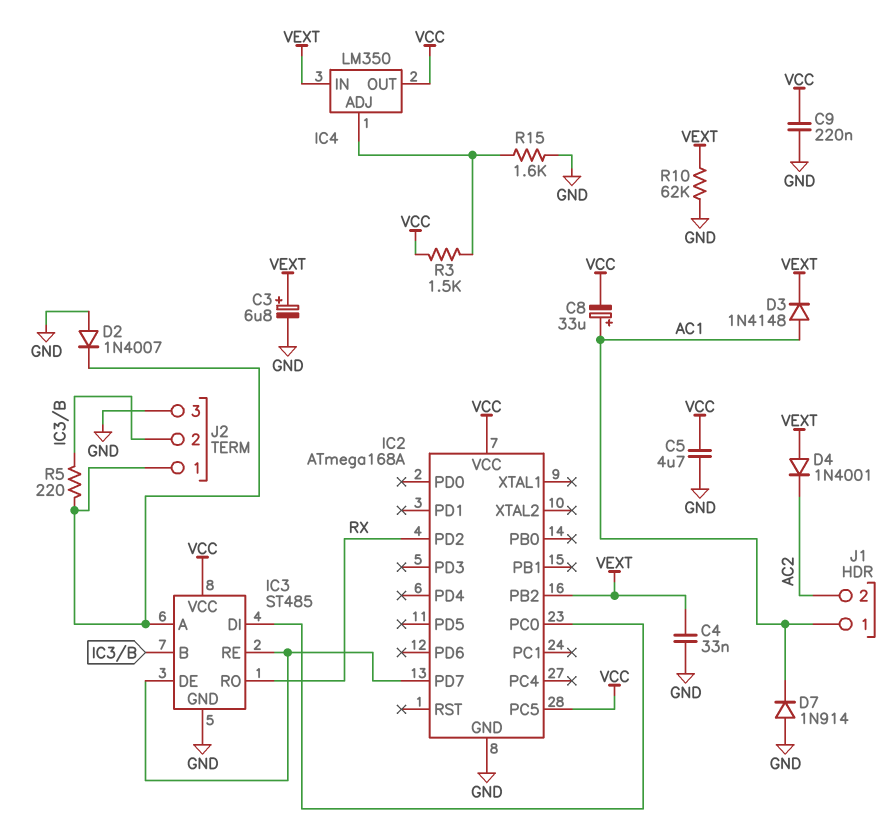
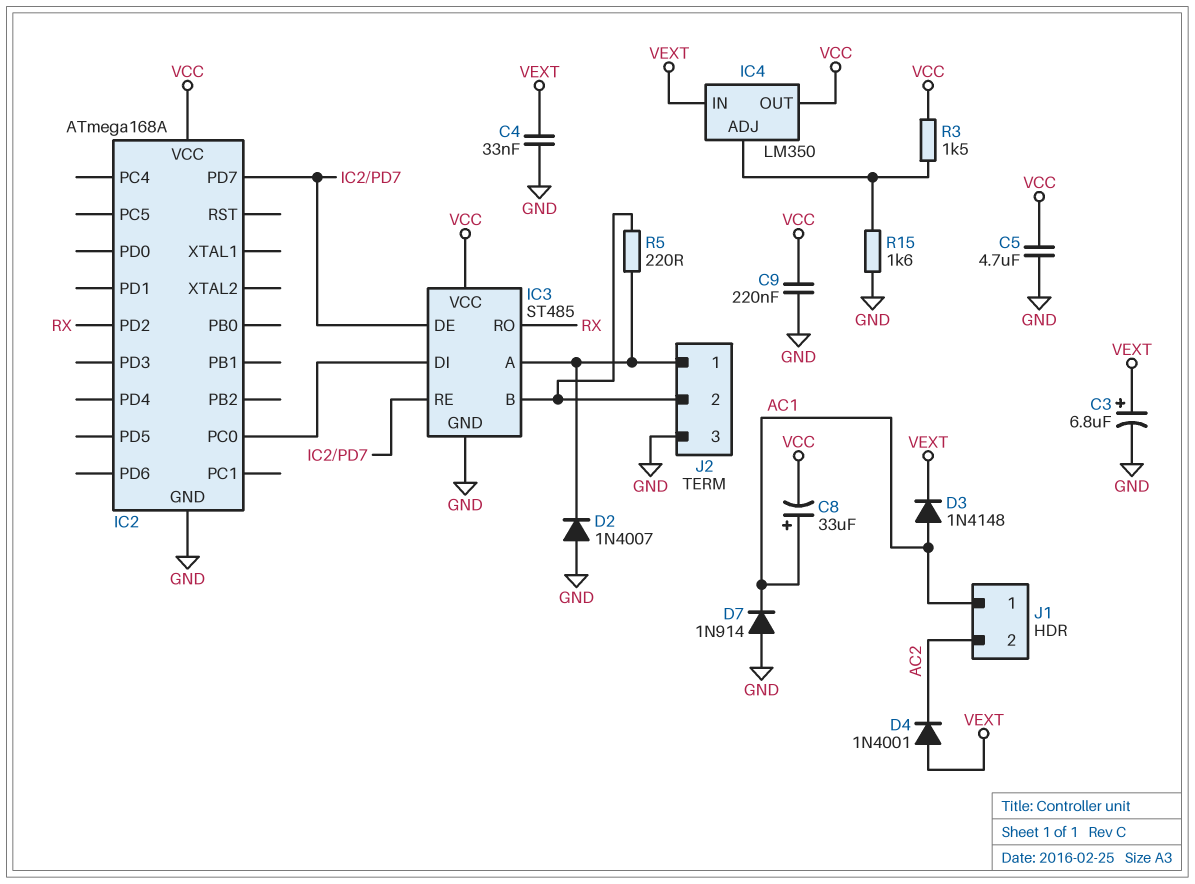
IC2 pin PB2: VEXT -> none
IC2 pin PC5: VCC -> none
R10: 62k (GND, VEXT) -> none

